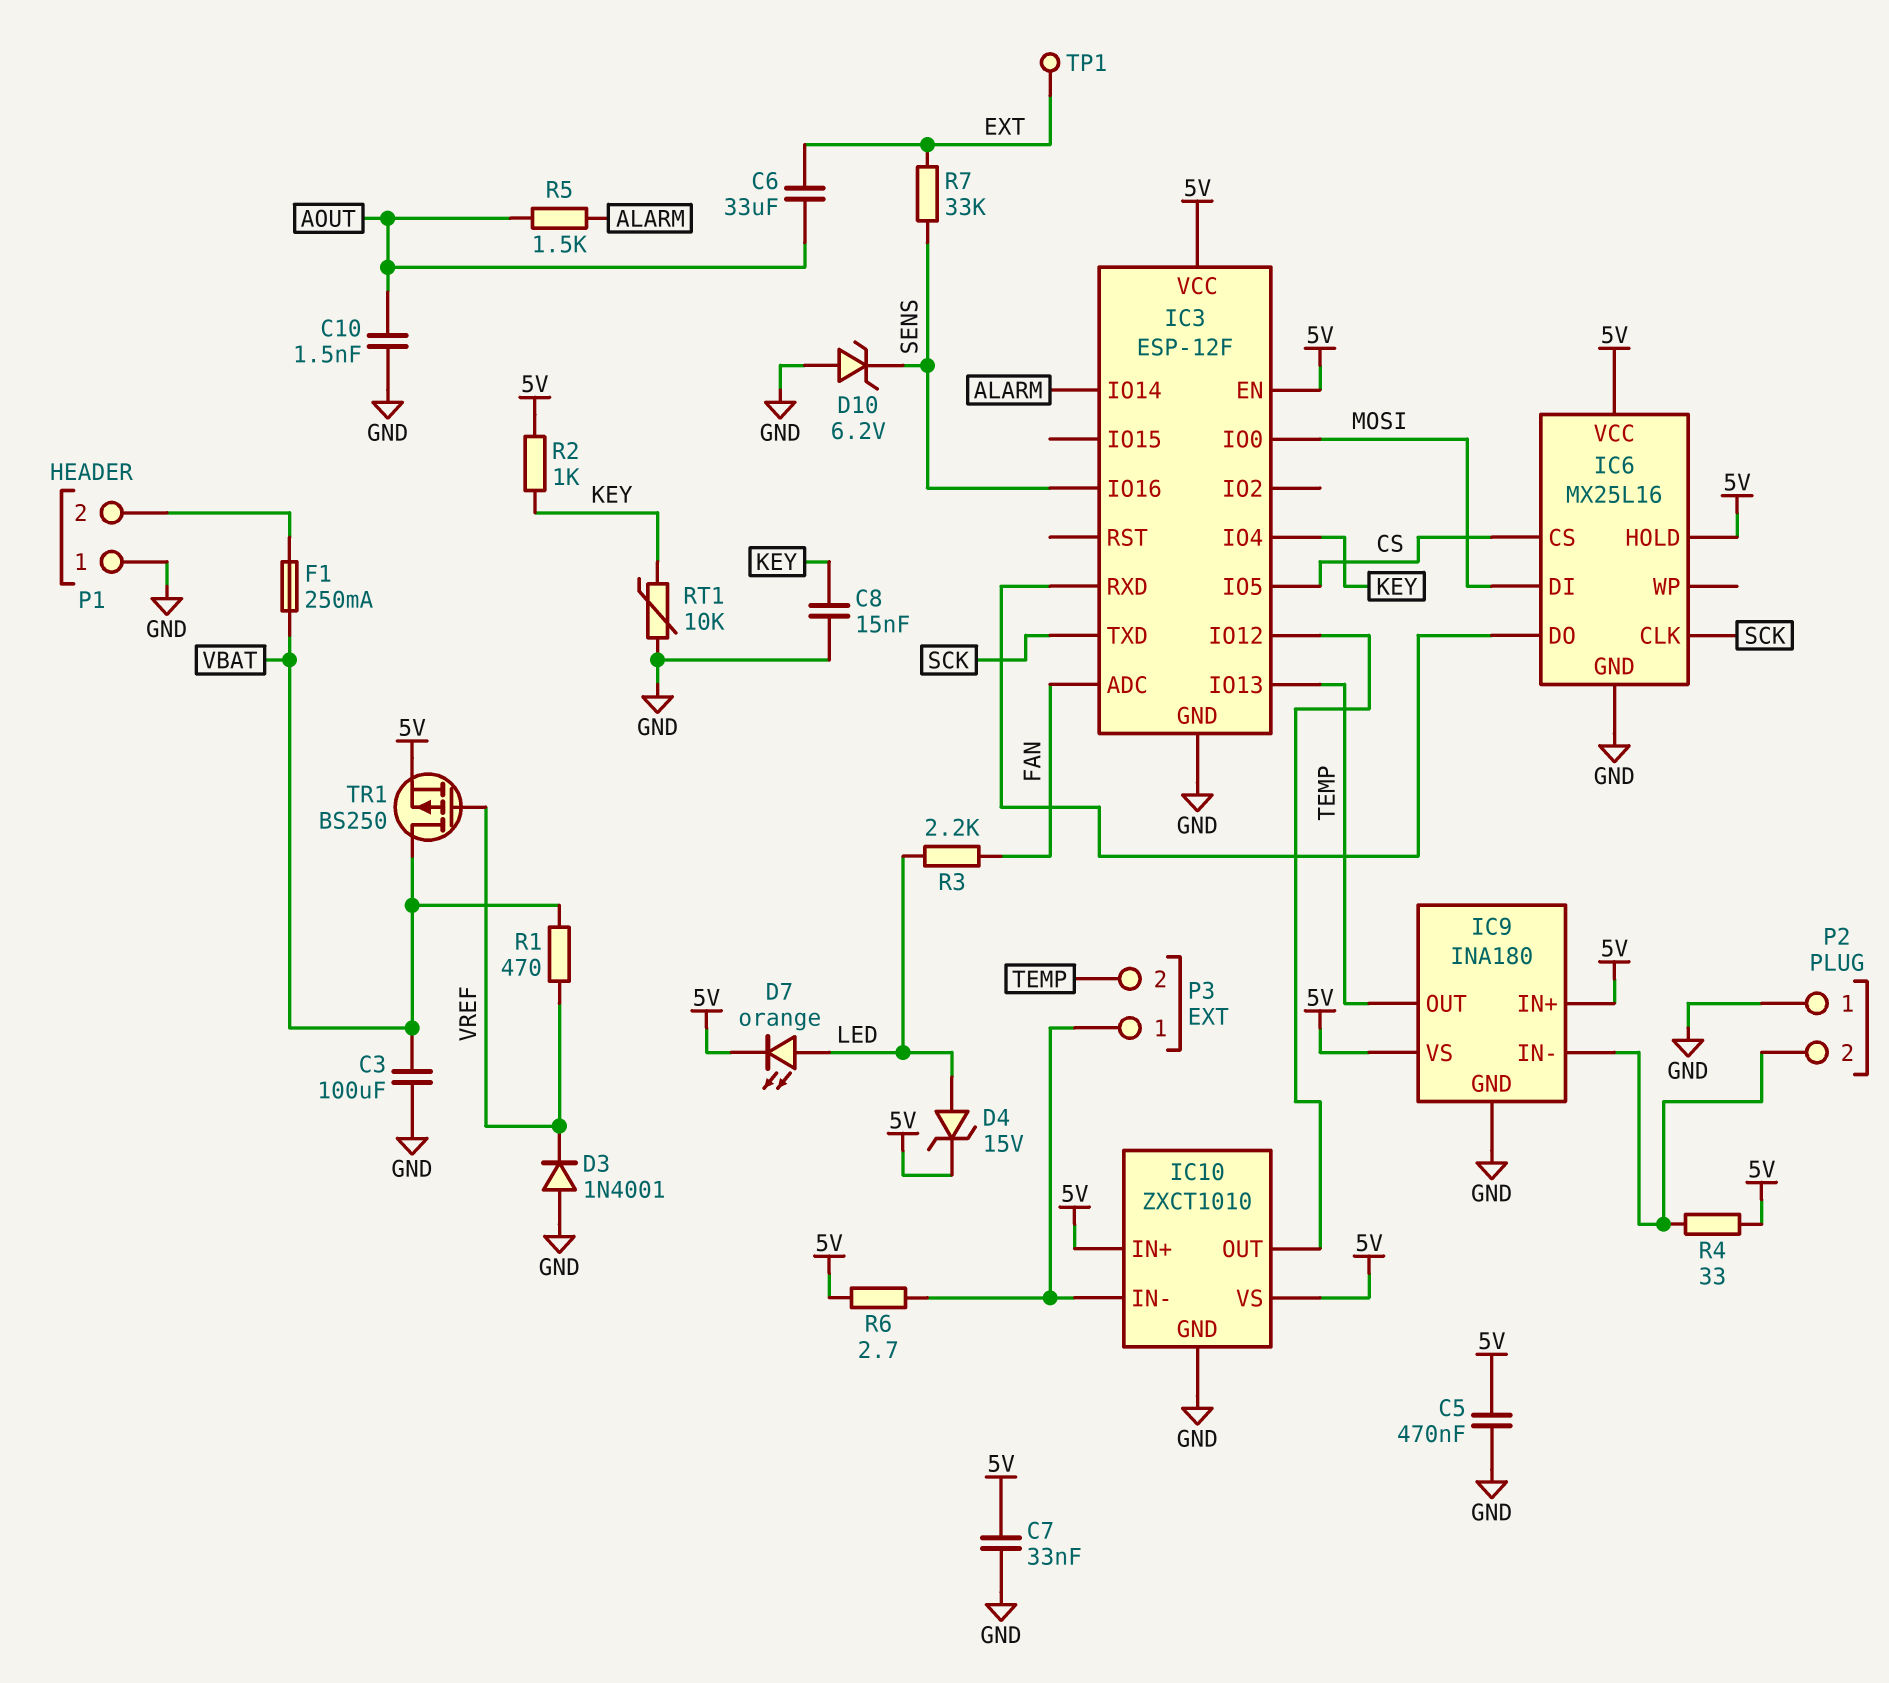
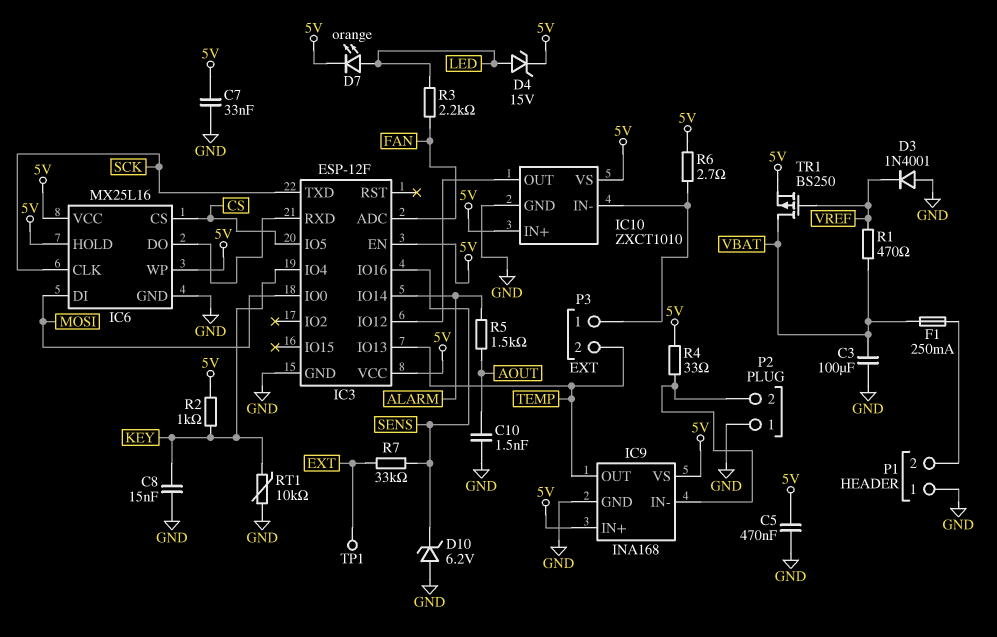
C6: 33uF (AOUT, EXT) -> none
IC6 pin WP: none -> 5V
IC9: INA180 -> INA168

